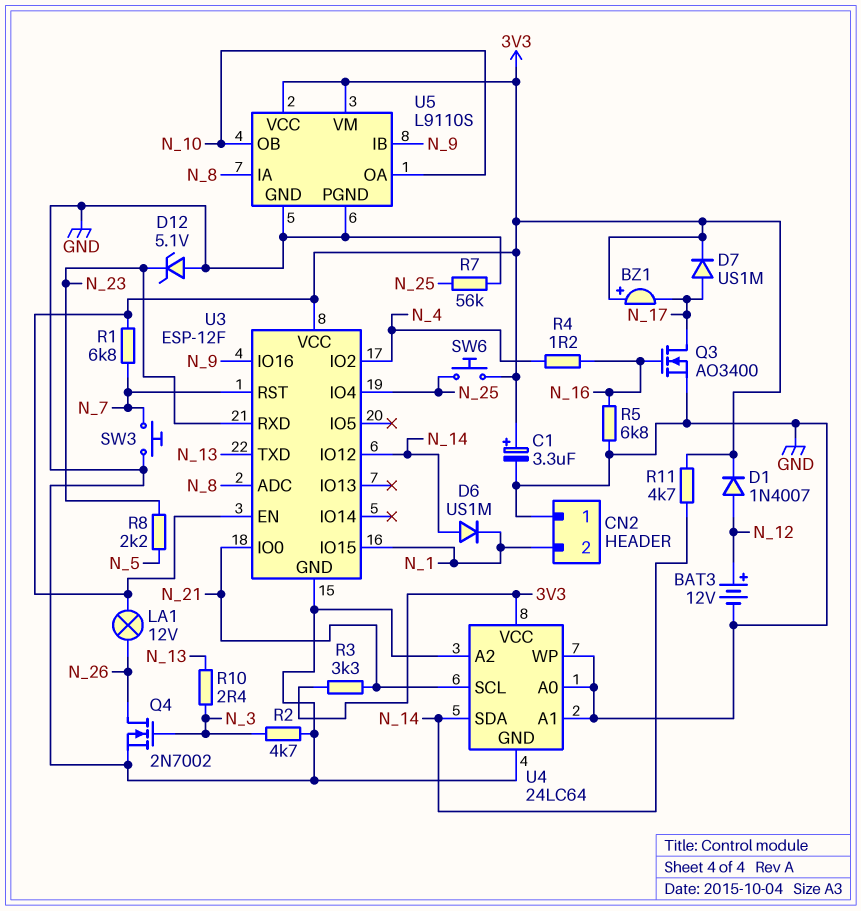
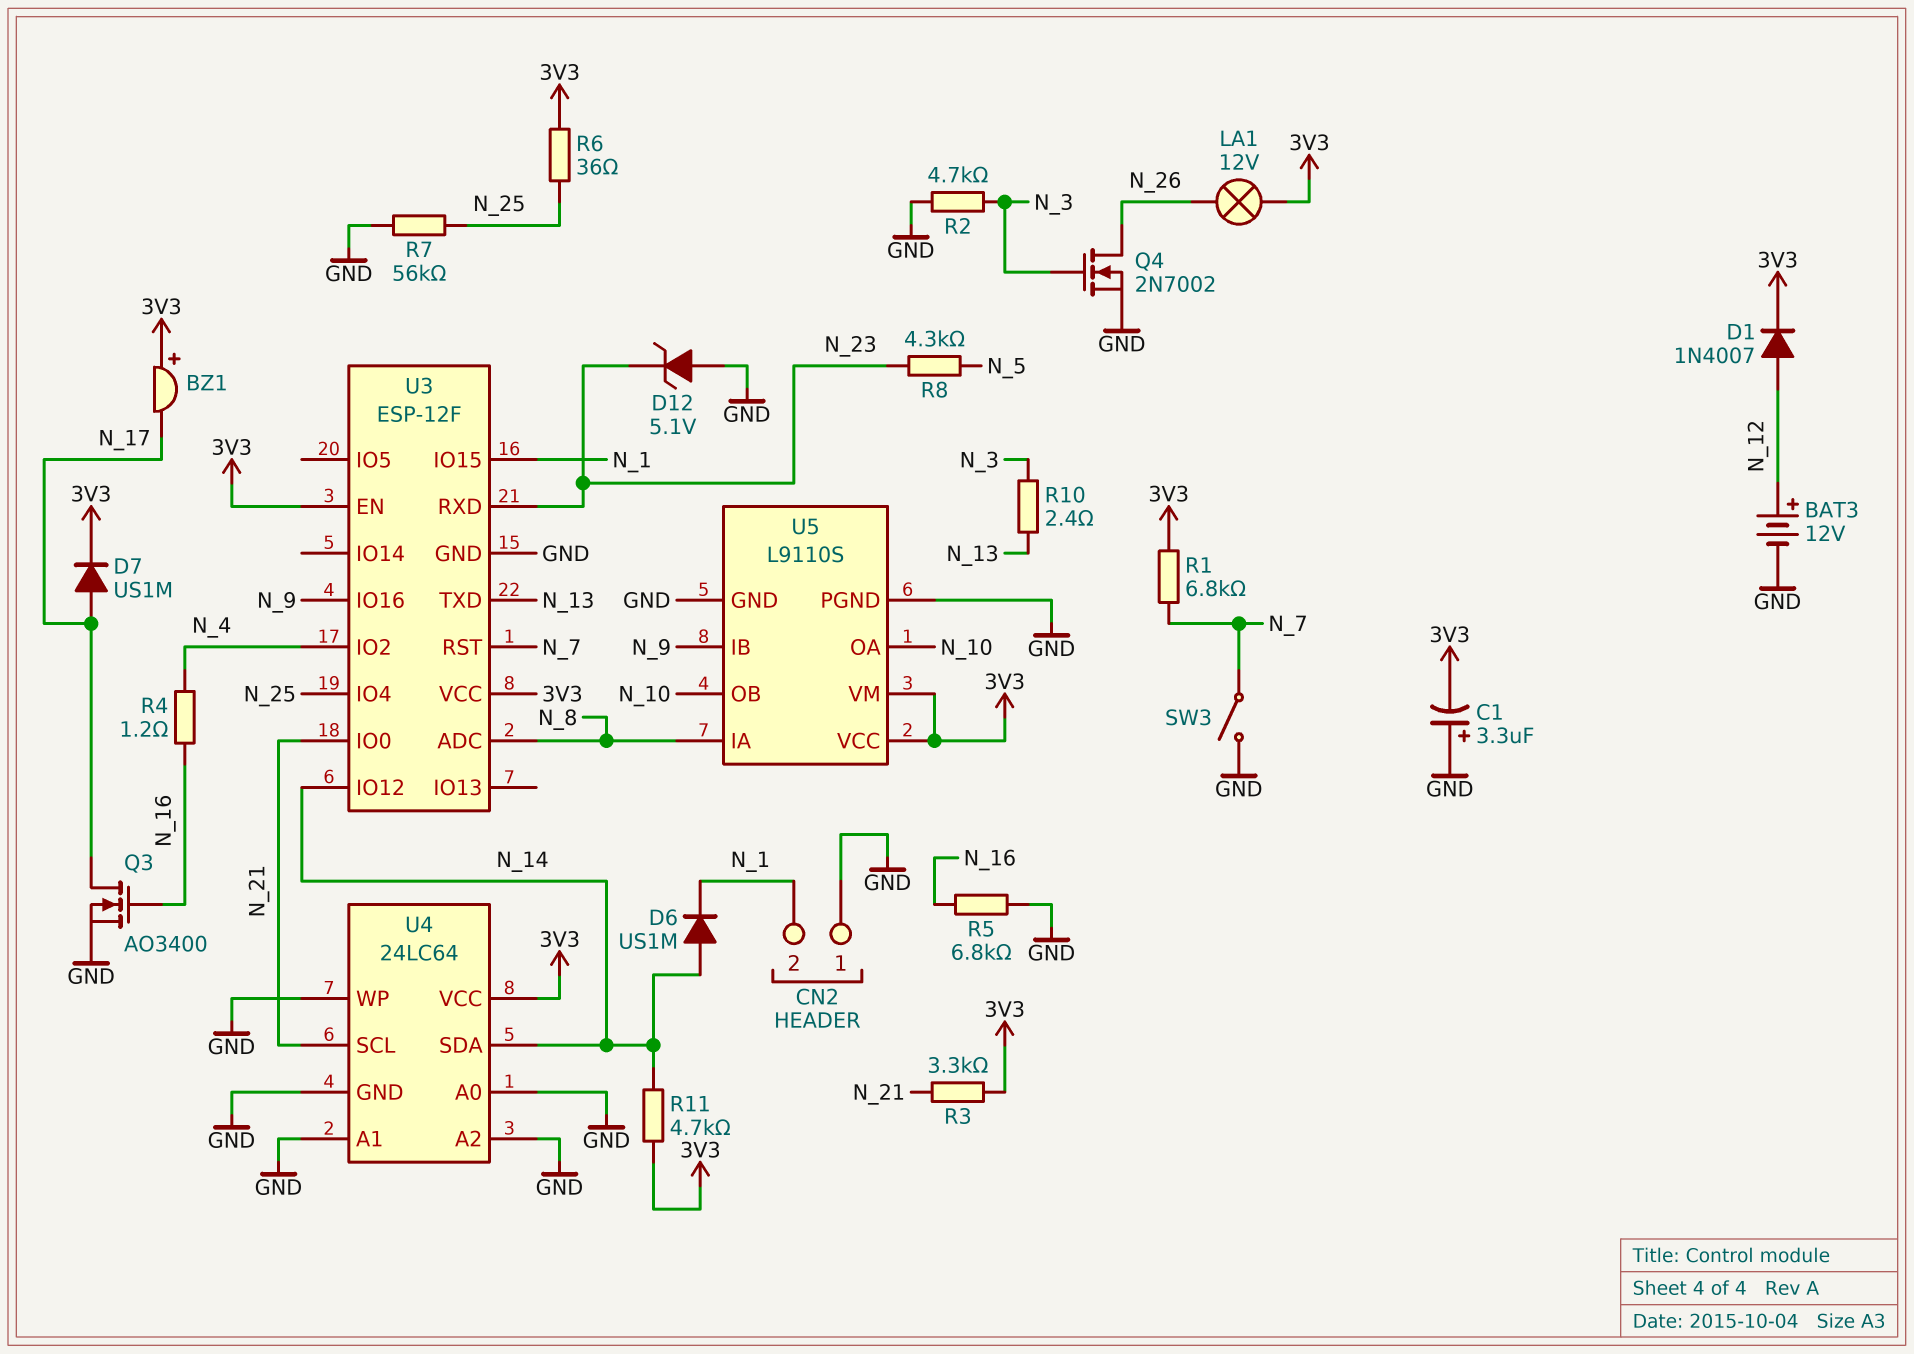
C1: 3.3uF (plus 3V3, minus GND) -> 3.3uF (plus GND, minus 3V3)
R6: none -> 36 (3V3, N_25)
R8: 2.2k (N_5, N_23) -> 4.3k (N_5, N_23)
SW3: button (GND, N_7) -> switch (GND, N_7)
SW6: button (3V3, N_25) -> none

